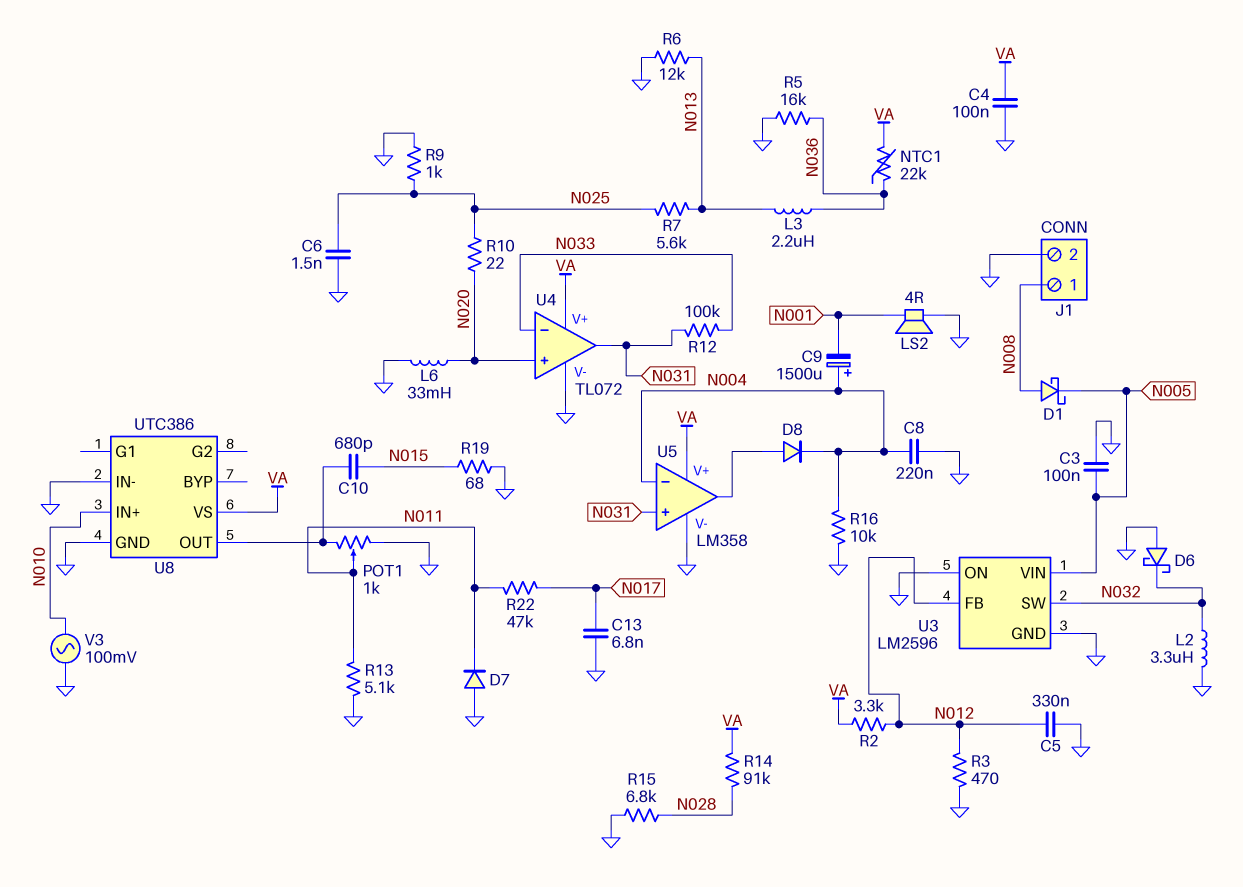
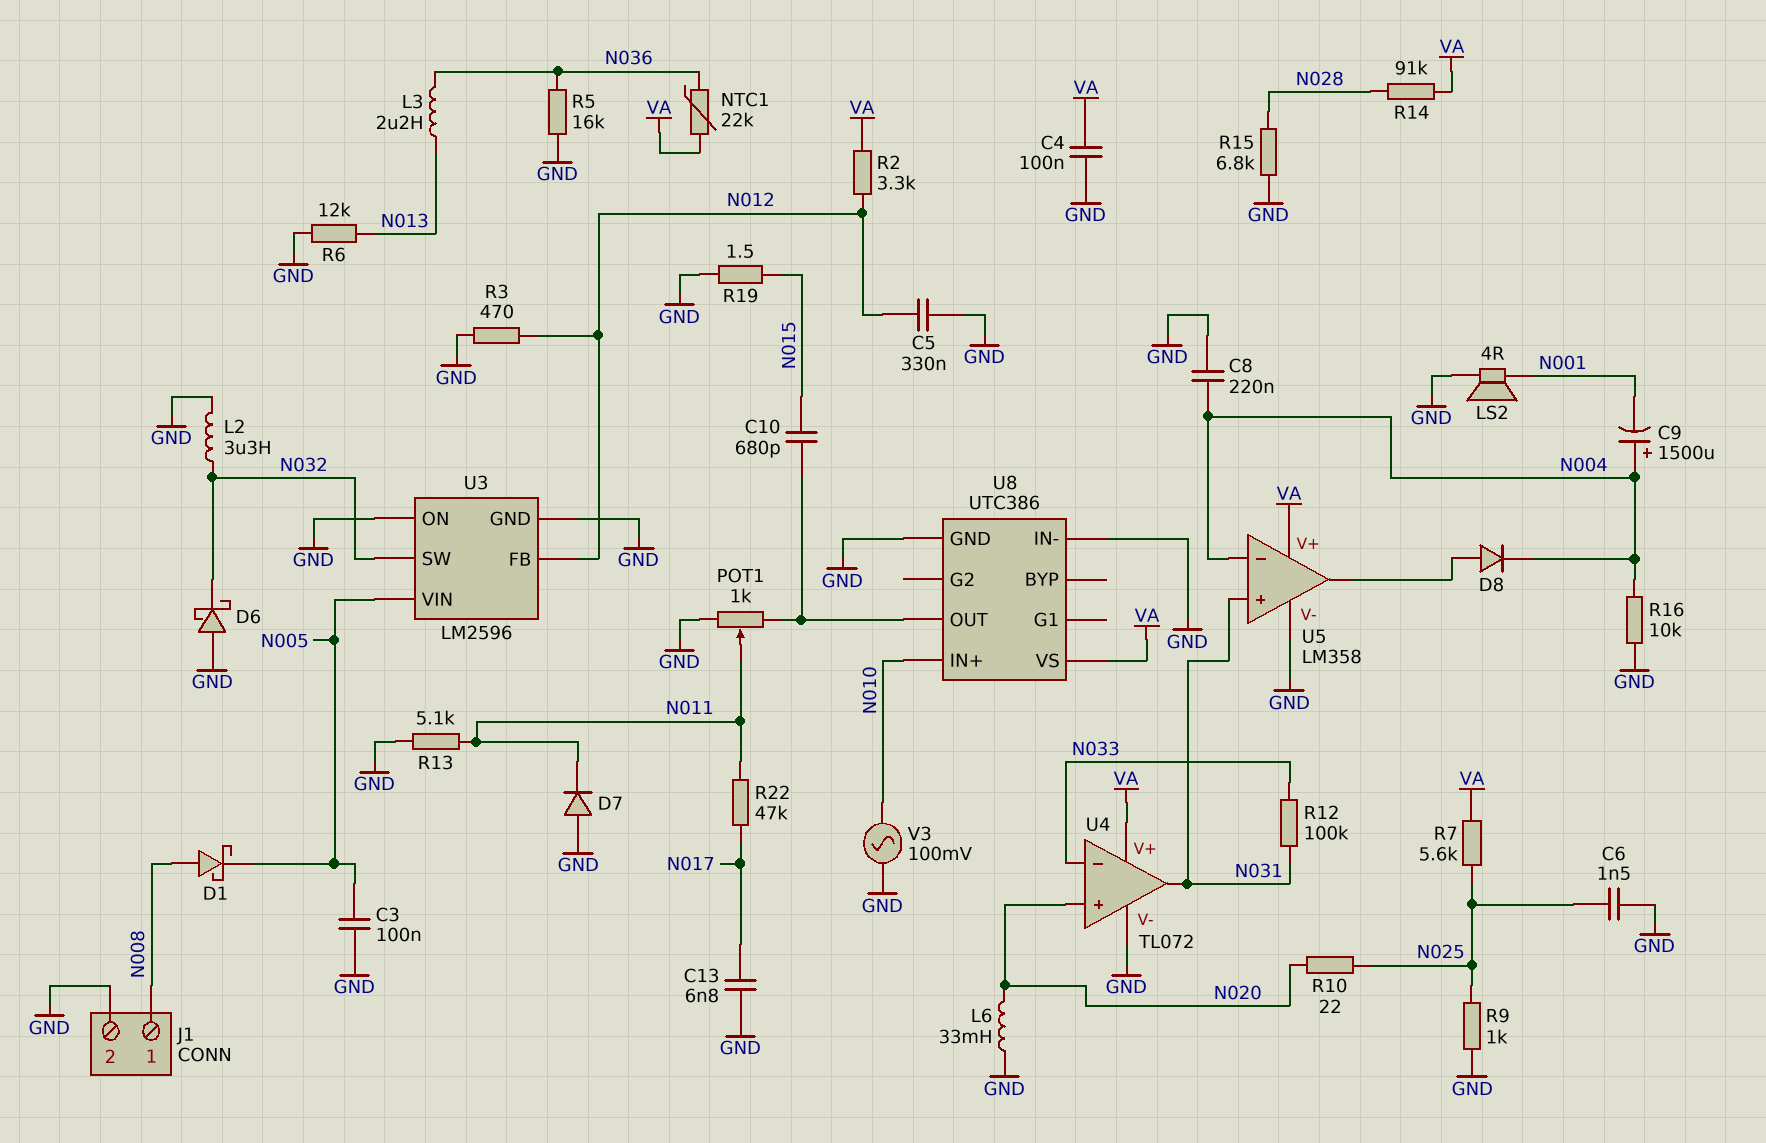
R7: 5.6k (N013, N025) -> 5.6k (N025, VA)
R19: 68 (GND, N015) -> 1.5 (GND, N015)

